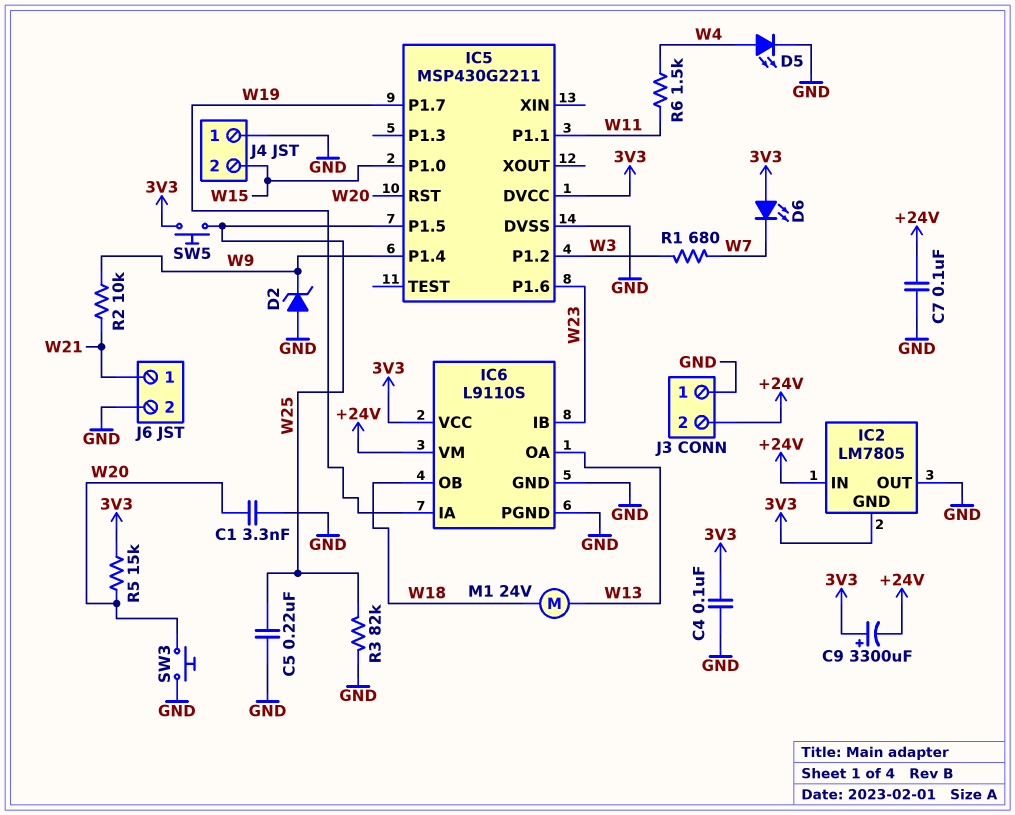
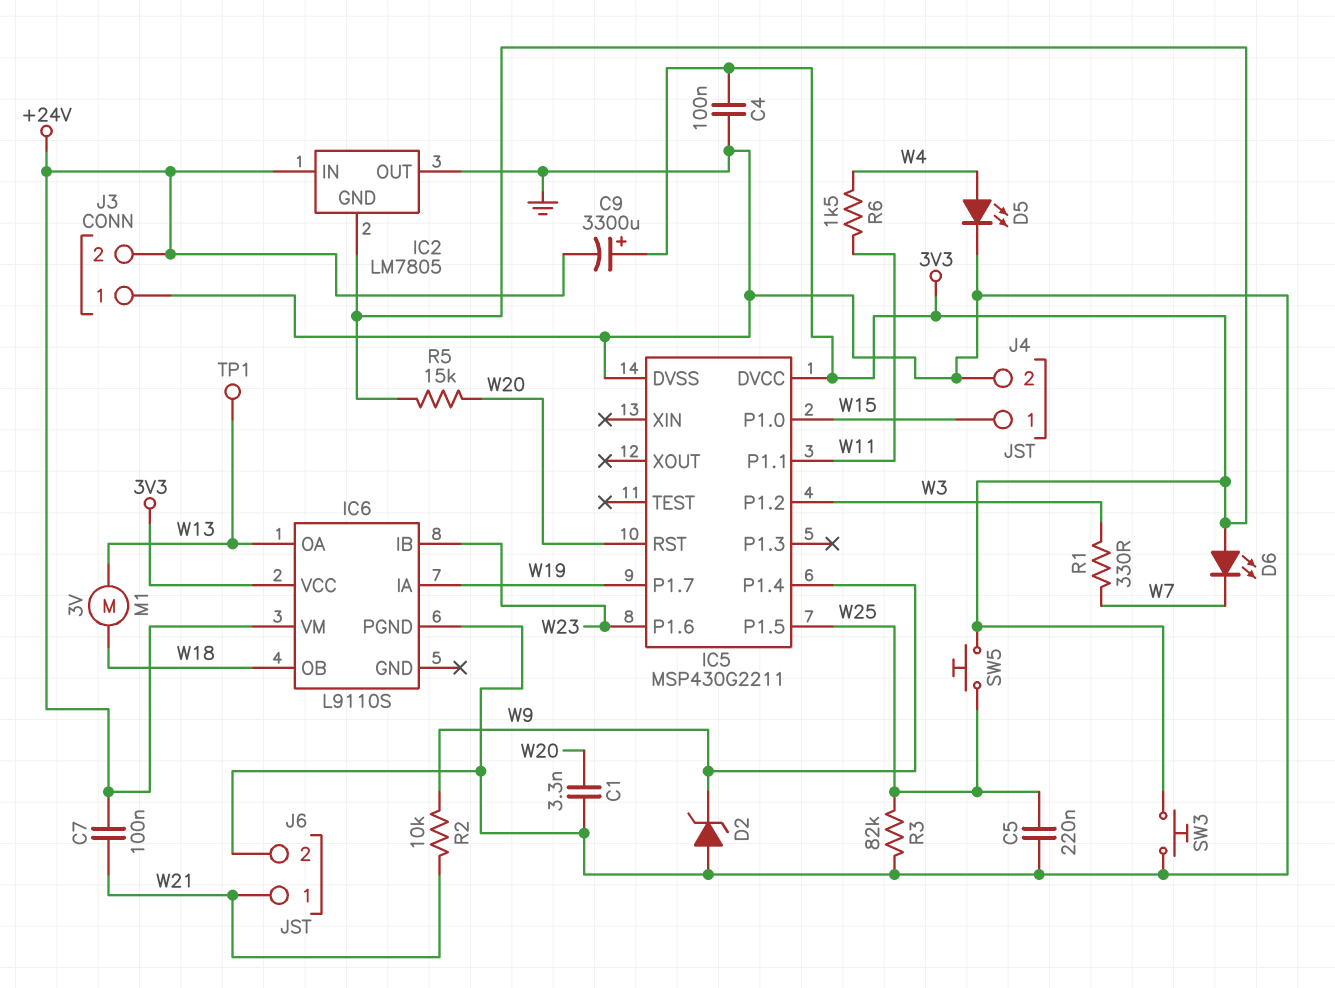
C7: 100nF (+24V, GND) -> 100nF (+24V, W21)
IC6 pin GND: GND -> none
J4 pin 1: GND -> W15
J4 pin 2: W15 -> GND
M1: motor 24V (W13, W18) -> motor 3V (W13, W18)
R1: 680 (W3, W7) -> 330 (W3, W7)
SW3: button (GND, W20) -> button (3V3, GND)
TP1: none -> test point (W13)

